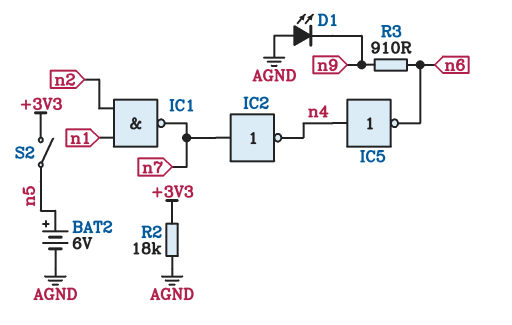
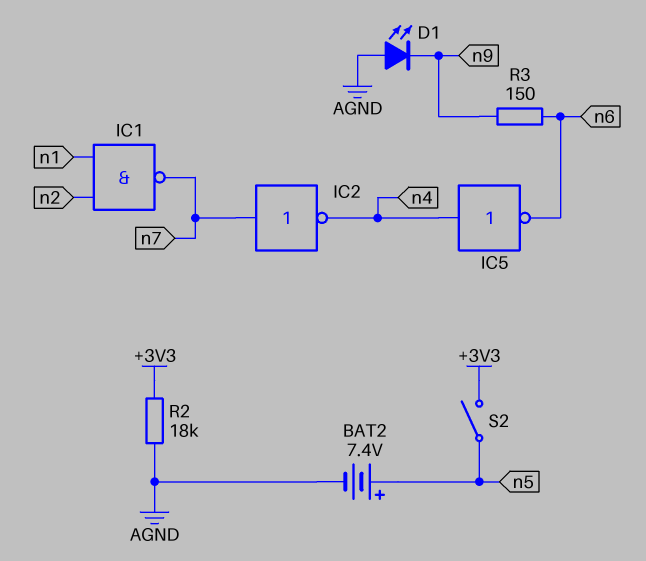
BAT2: 6V (plus n5, minus AGND) -> 7.4V (plus n5, minus AGND)
R3: 910 (n6, n9) -> 150 (n6, n9)

